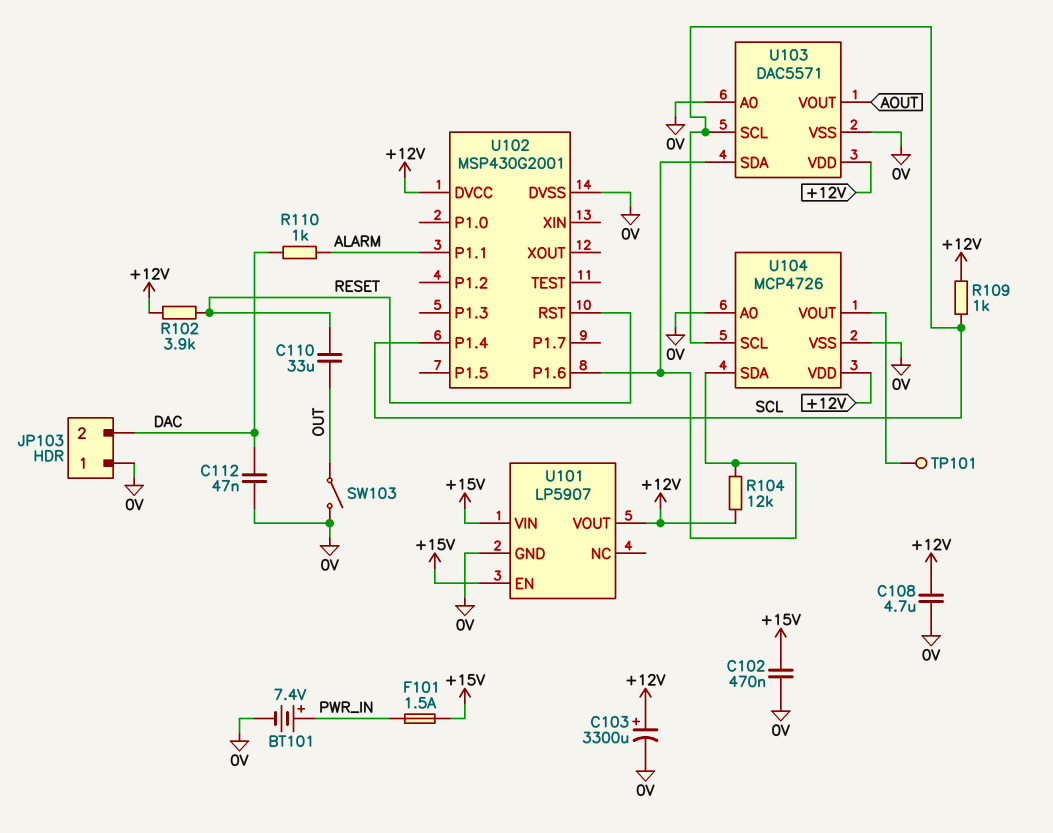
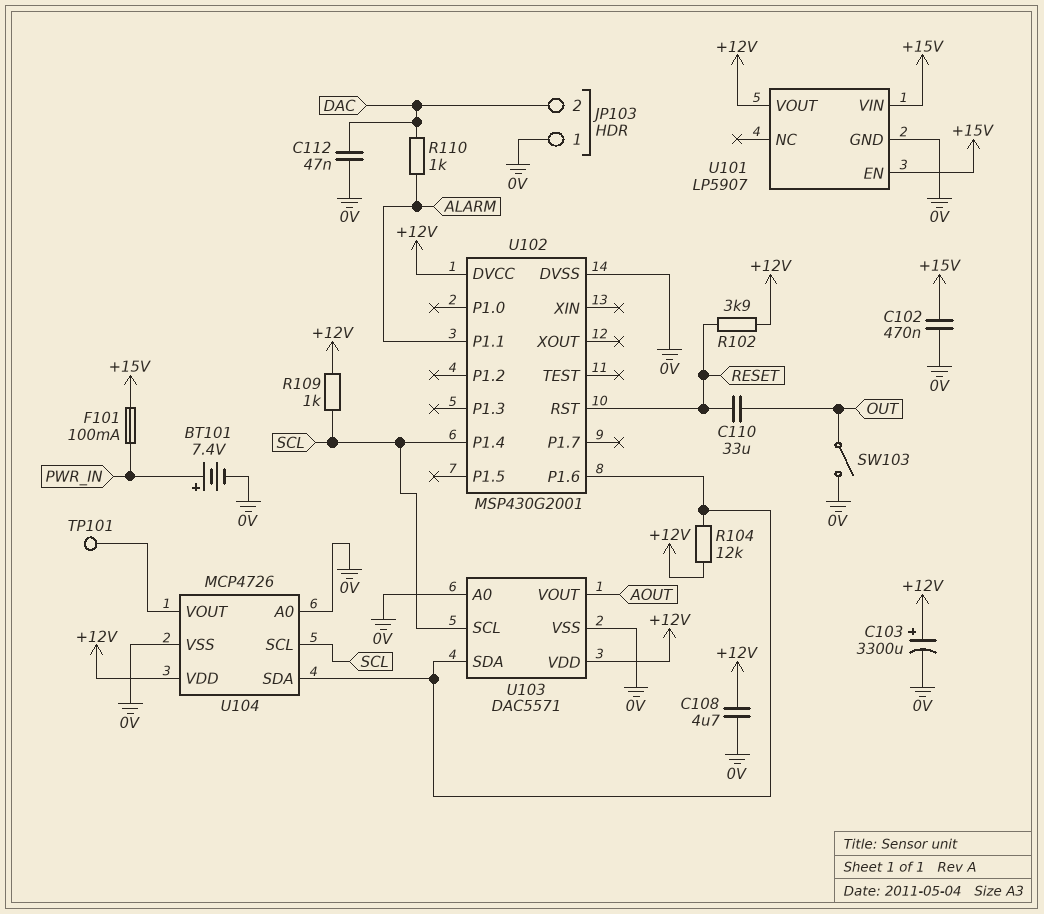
F101: 1.5A (+15V, PWR_IN) -> 100mA (+15V, PWR_IN)

